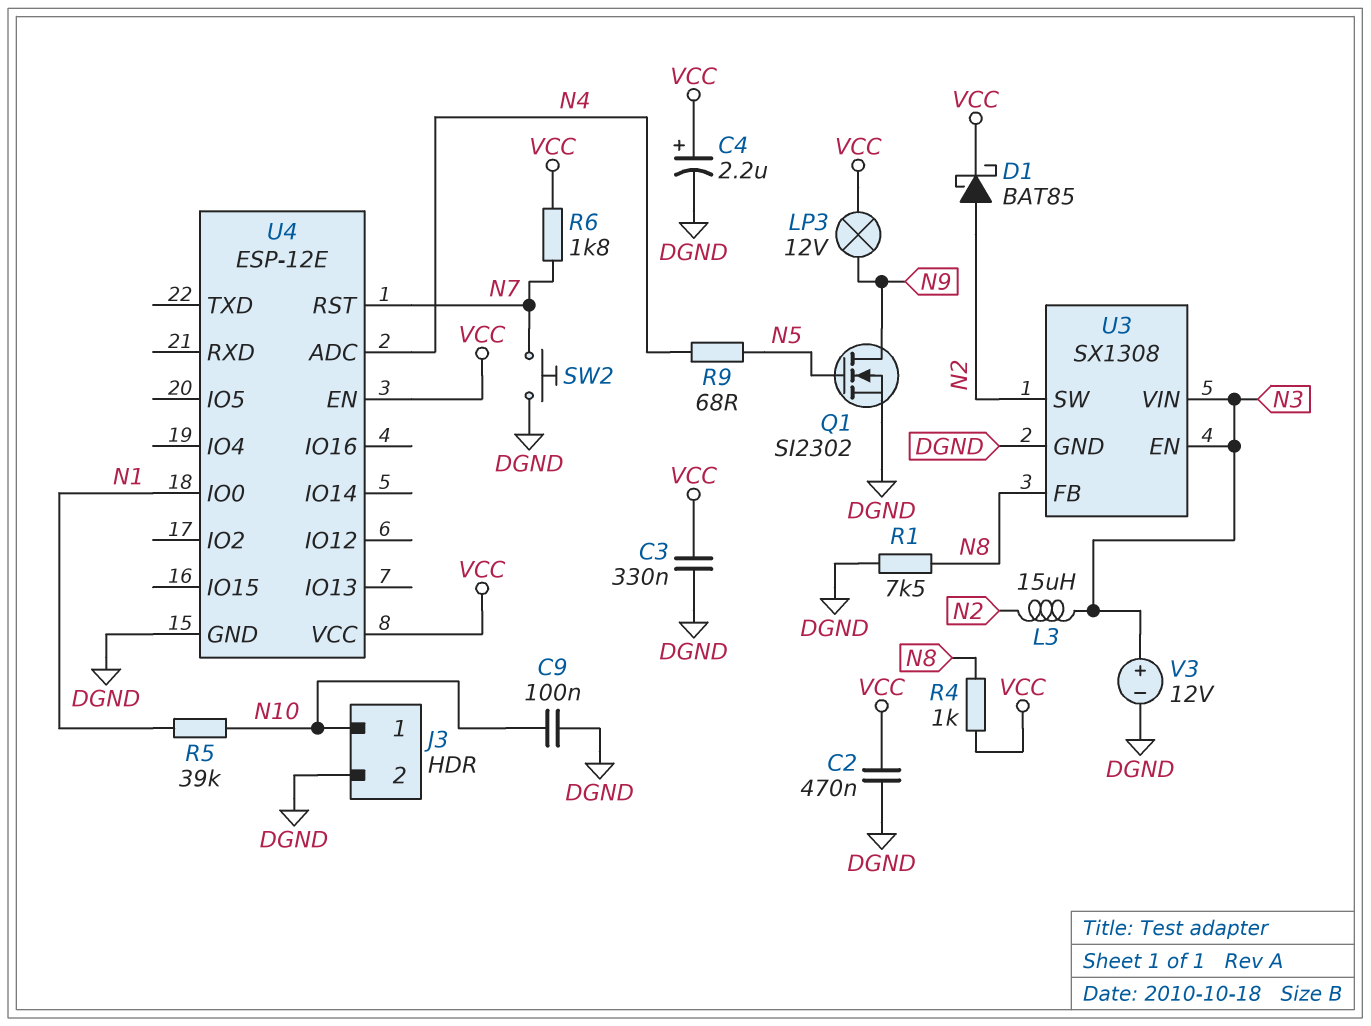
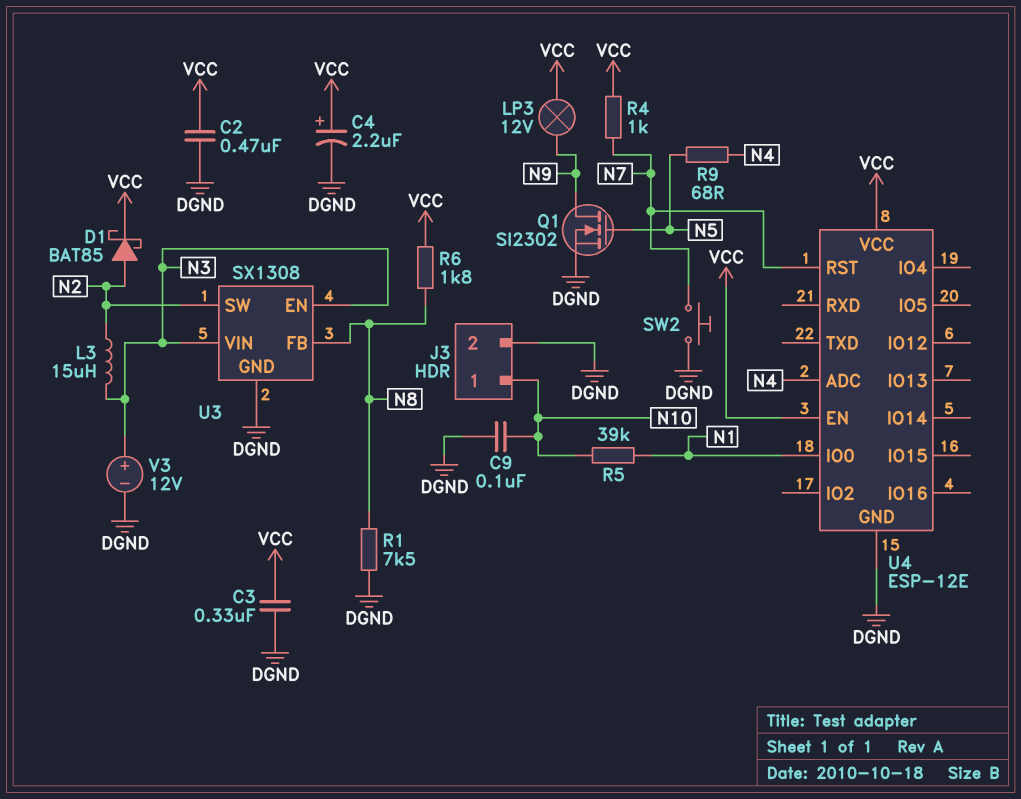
R4: 1k (N8, VCC) -> 1k (N7, VCC)
R6: 1.8k (N7, VCC) -> 1.8k (N8, VCC)

